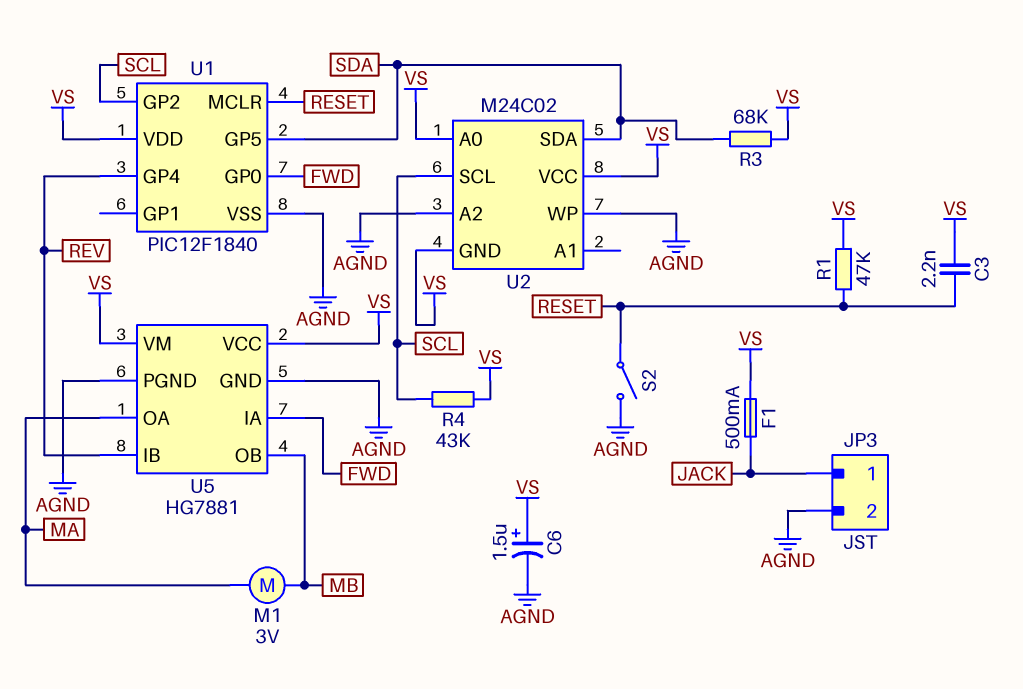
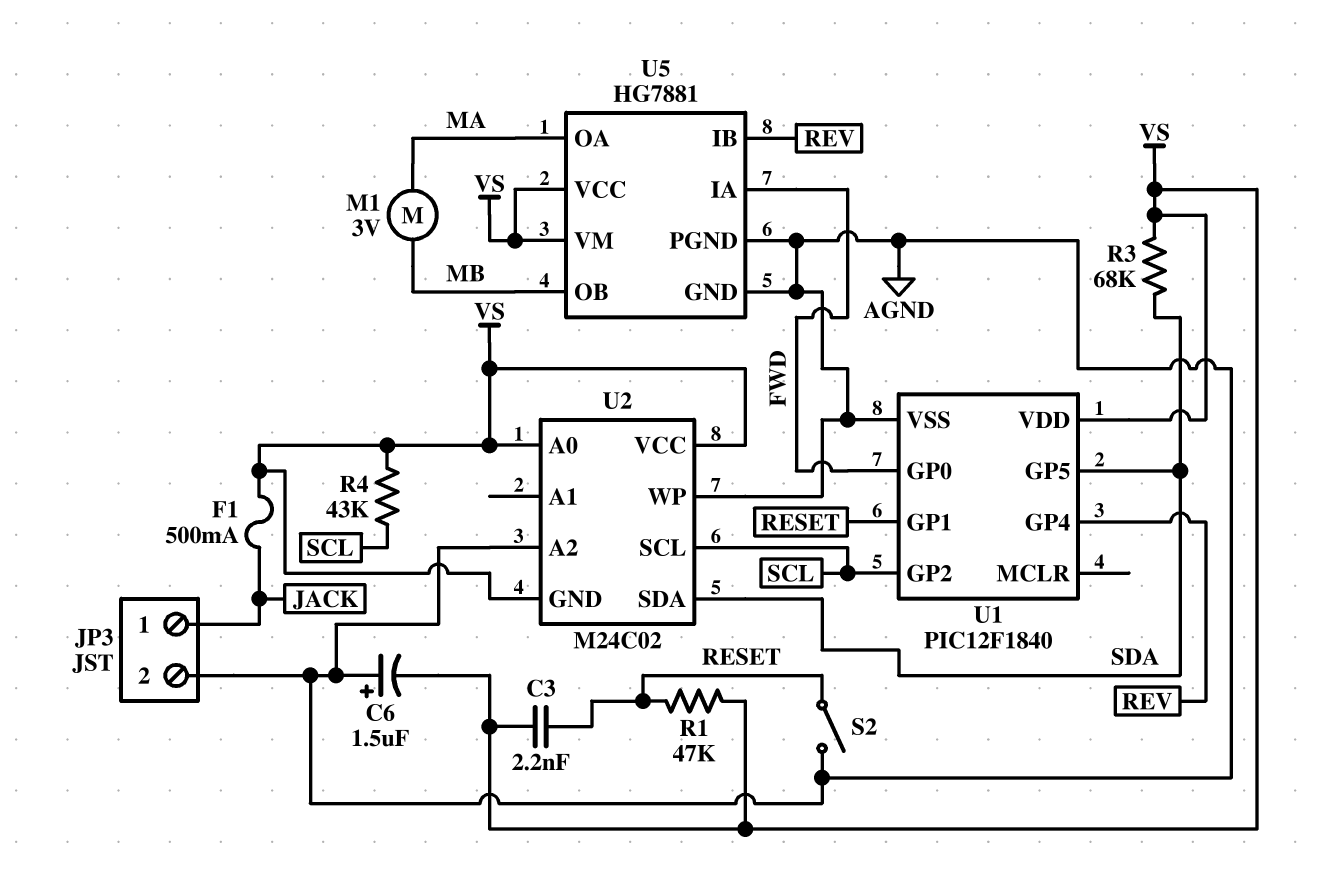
C6: 1.5uF (plus VS, minus AGND) -> 1.5uF (plus AGND, minus VS)
U1 pin GP1: none -> RESET
U1 pin MCLR: RESET -> none

